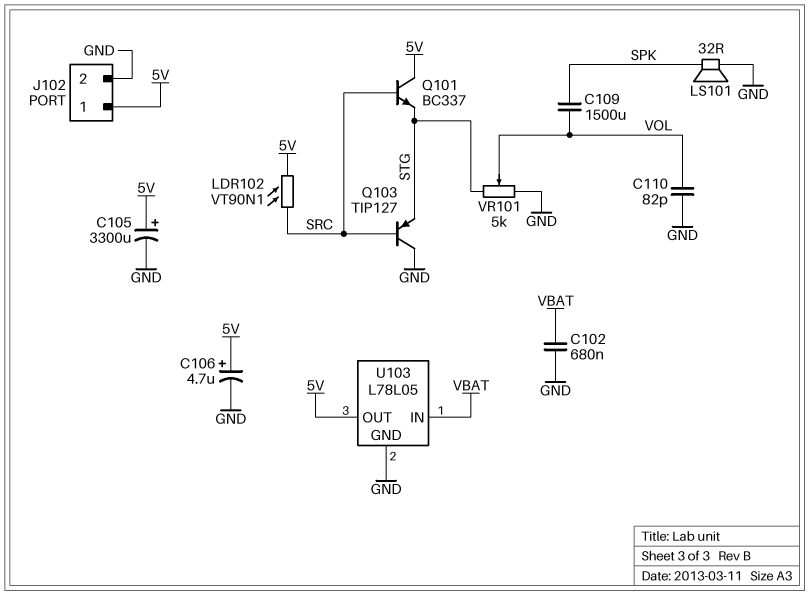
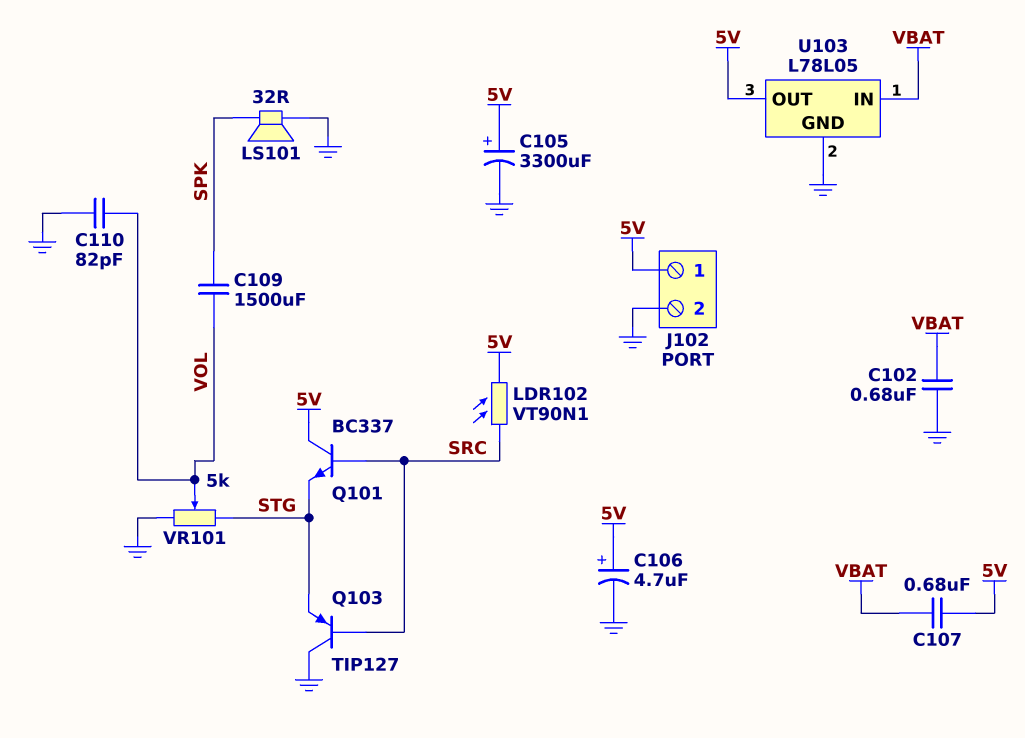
C107: none -> 680nF (5V, VBAT)

